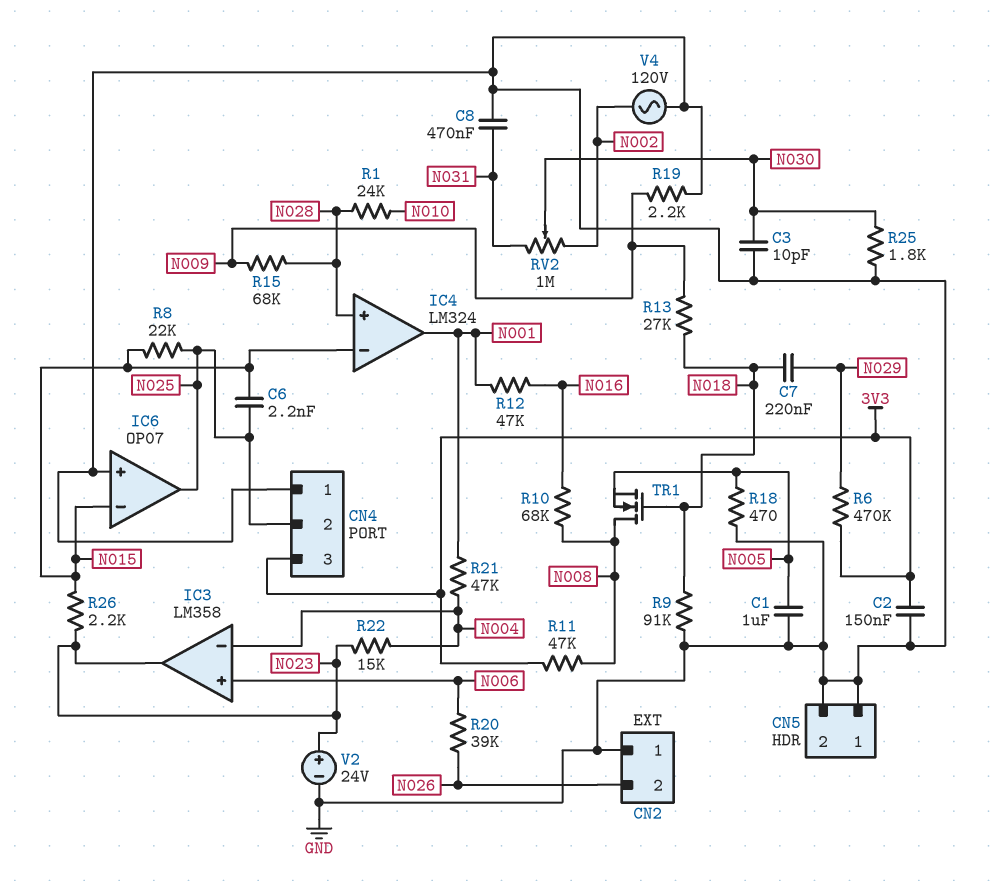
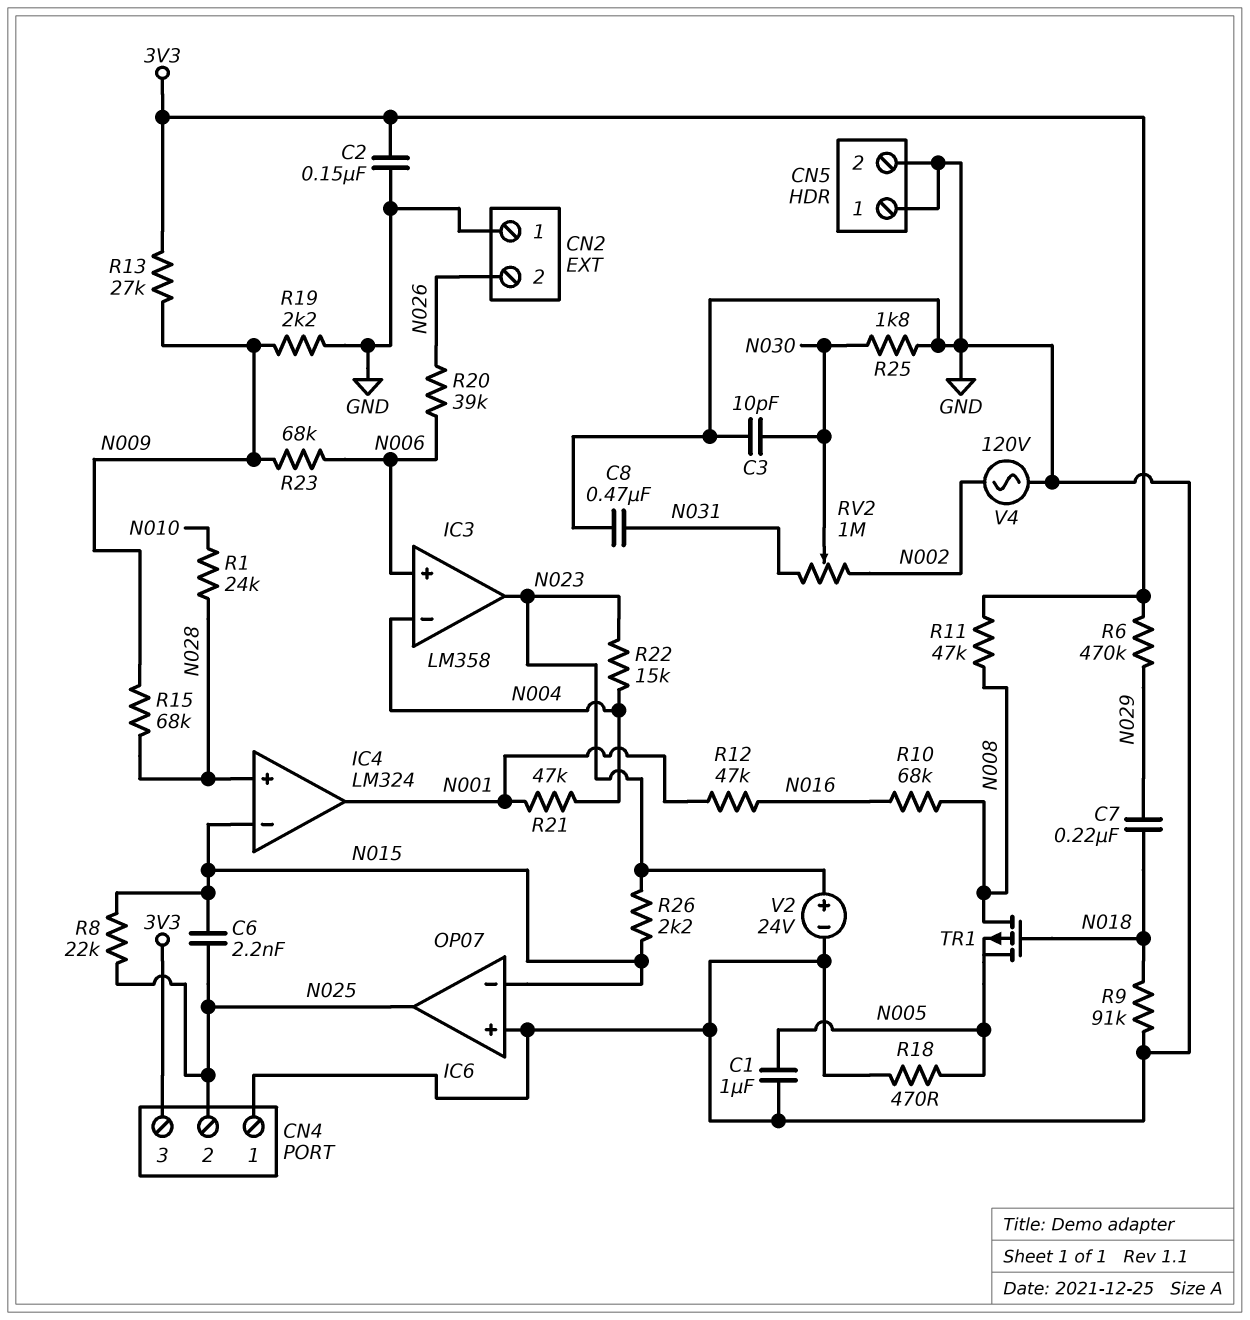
R13: 27k (N009, N018) -> 27k (3V3, N009)
R23: none -> 68k (N006, N009)
TR1: NMOS (G N018, D N008, S N005) -> PMOS (G N018, D N008, S N005)

